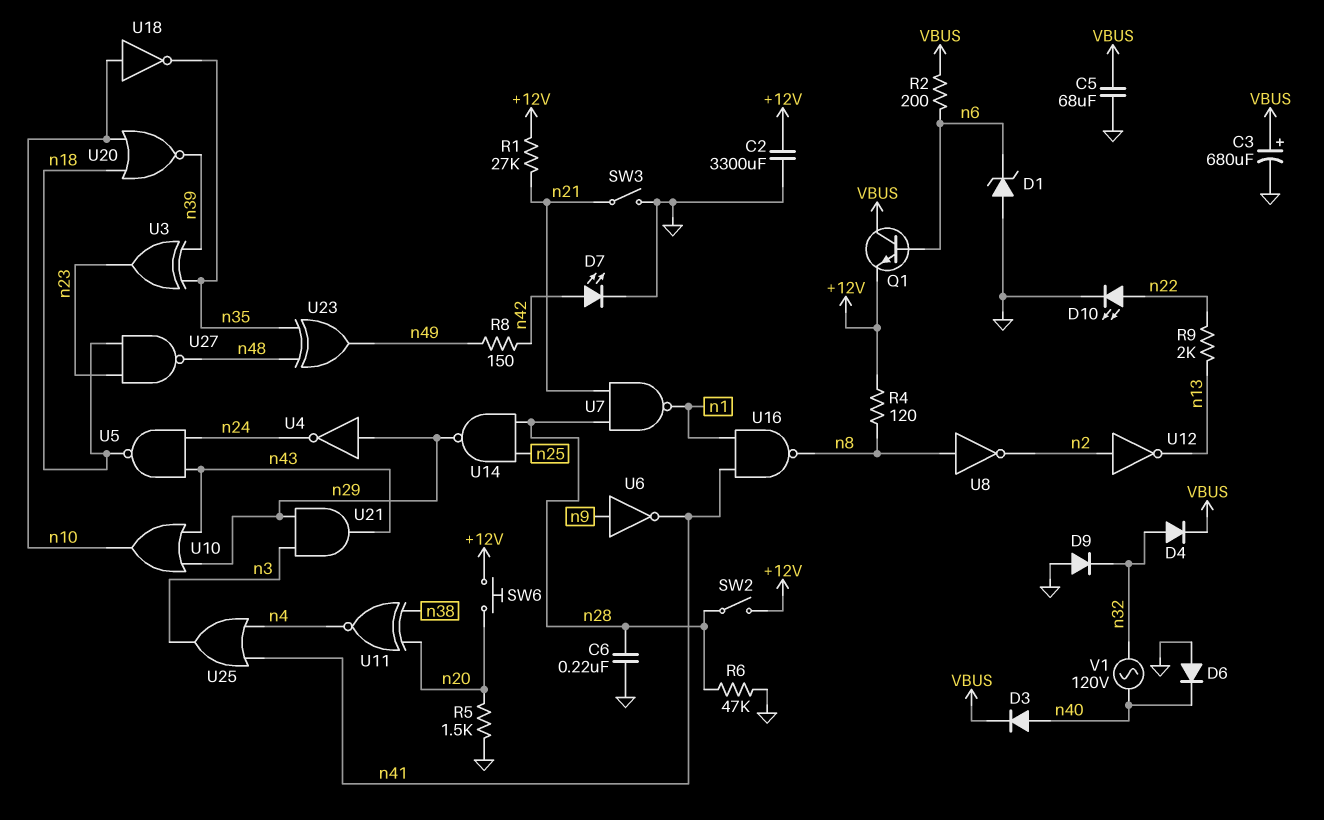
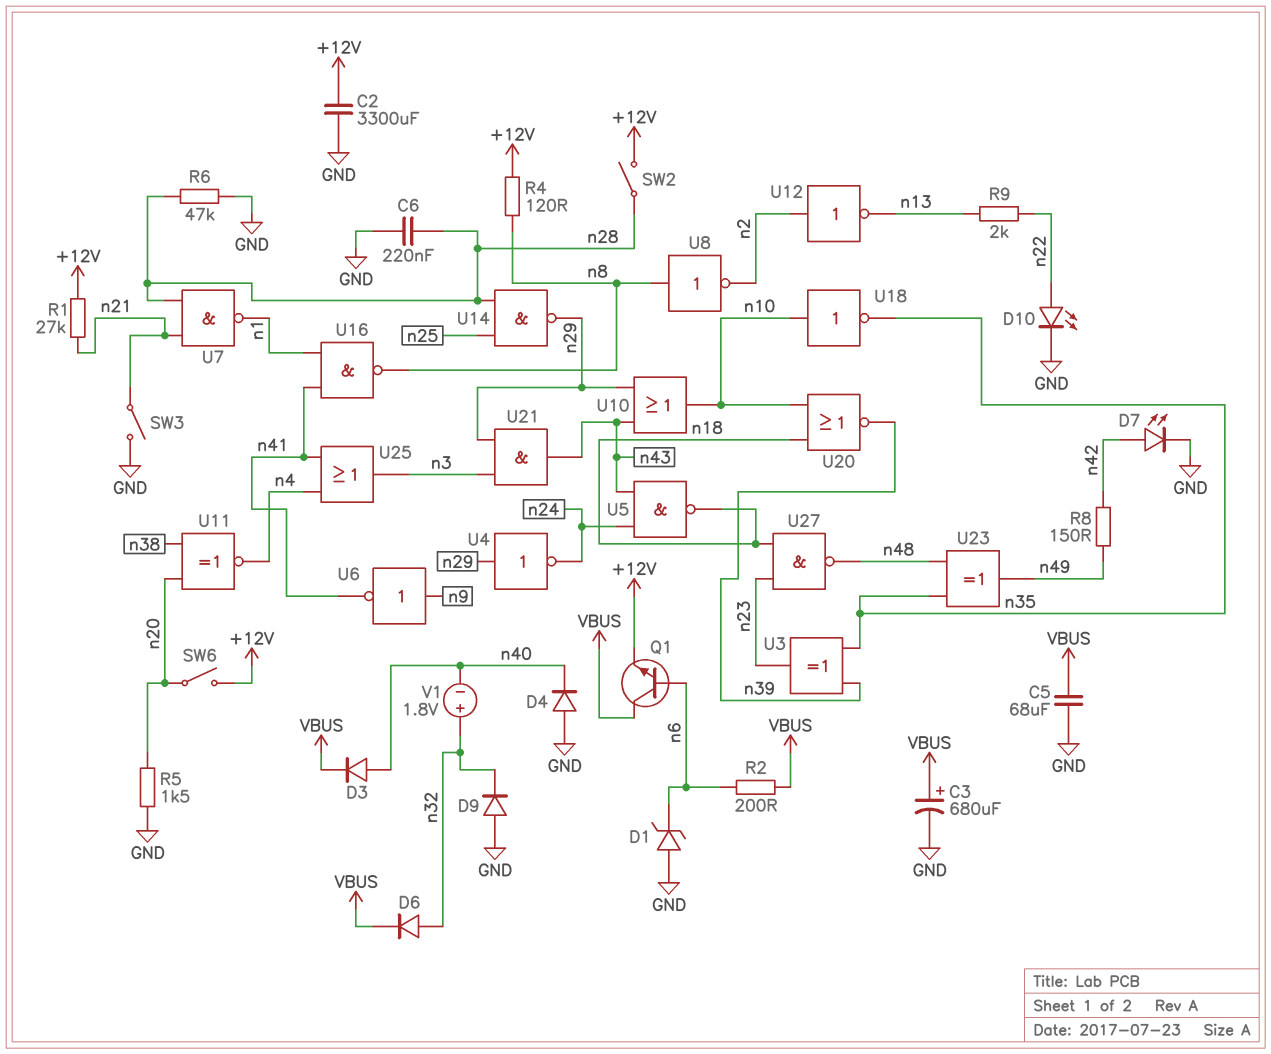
D4: diode (A n32, K VBUS) -> diode (A GND, K n40)
D6: diode (A GND, K n40) -> diode (A n32, K VBUS)
SW6: button (+12V, n20) -> switch (+12V, n20)
V1: AC 120V (n32, n40) -> 1.8V (plus n32, minus n40)

